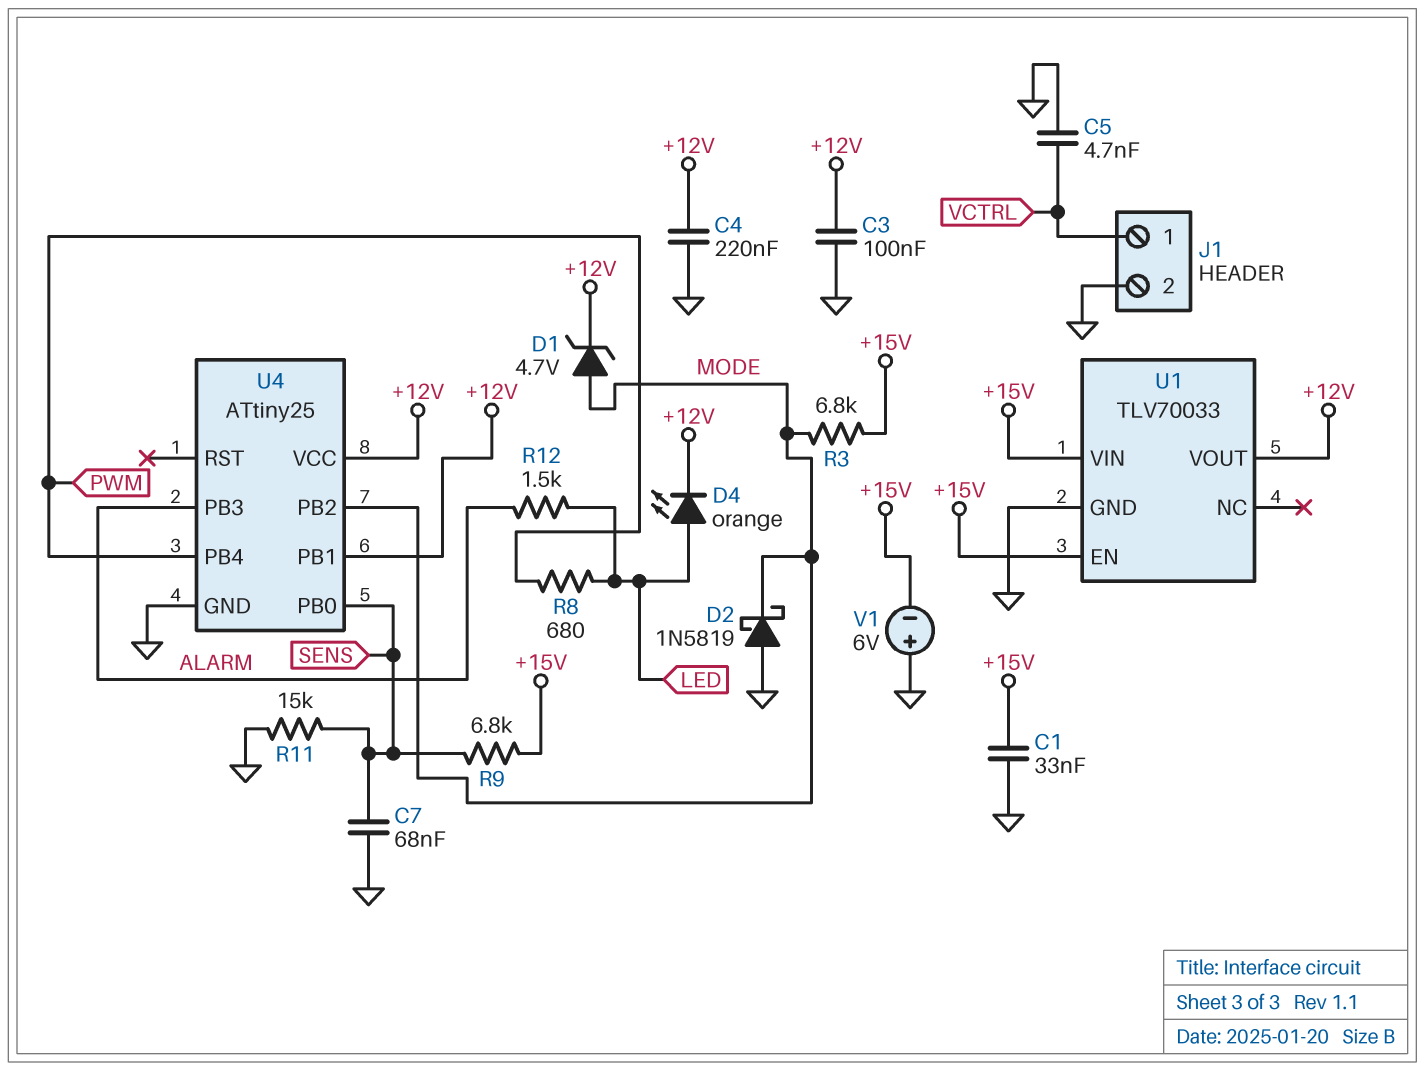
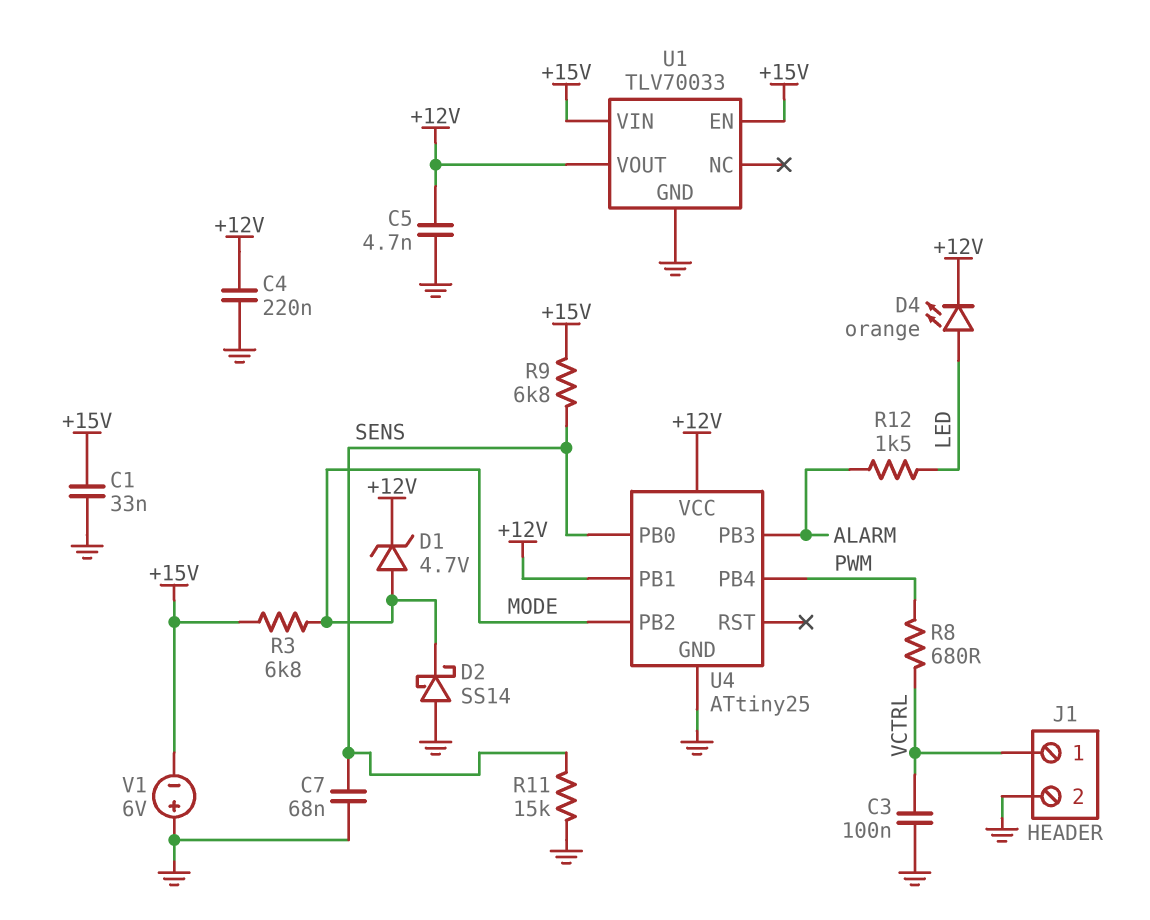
C3: 100nF (+12V, GND) -> 100nF (GND, VCTRL)
C5: 4.7nF (GND, VCTRL) -> 4.7nF (+12V, GND)
D2: schottky 1N5819 (A GND, K MODE) -> schottky SS14 (A GND, K MODE)
R8: 680 (LED, PWM) -> 680 (PWM, VCTRL)

